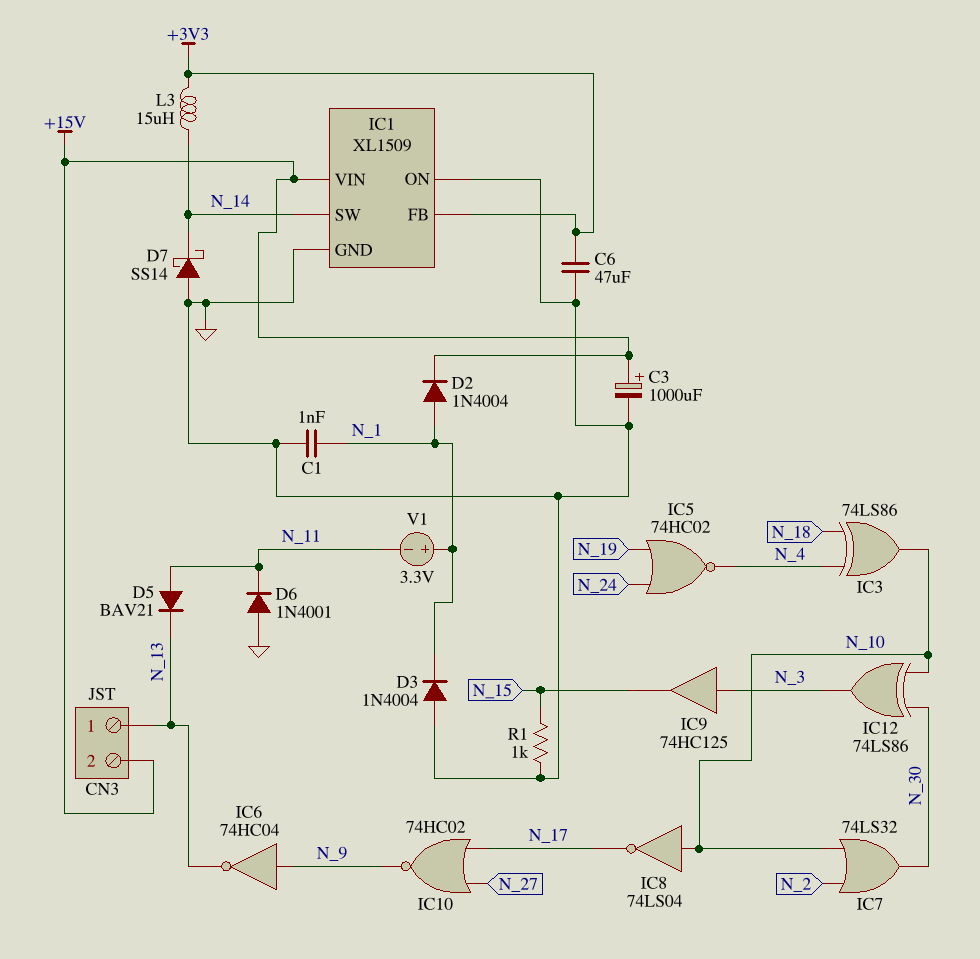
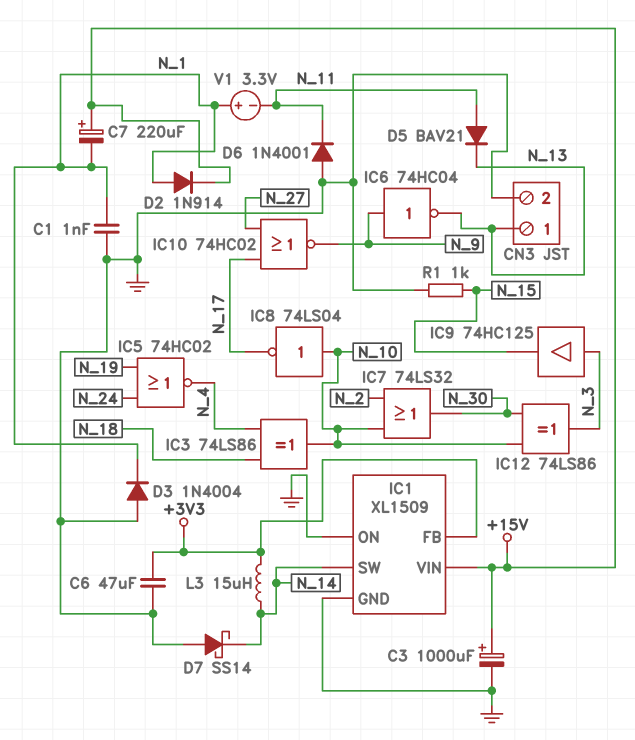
C7: none -> 220uF (plus +15V, minus N_1)
CN3 pin 2: +15V -> GND
D2: diode 1N4004 (A N_1, K +15V) -> diode 1N914 (A N_1, K +15V)

